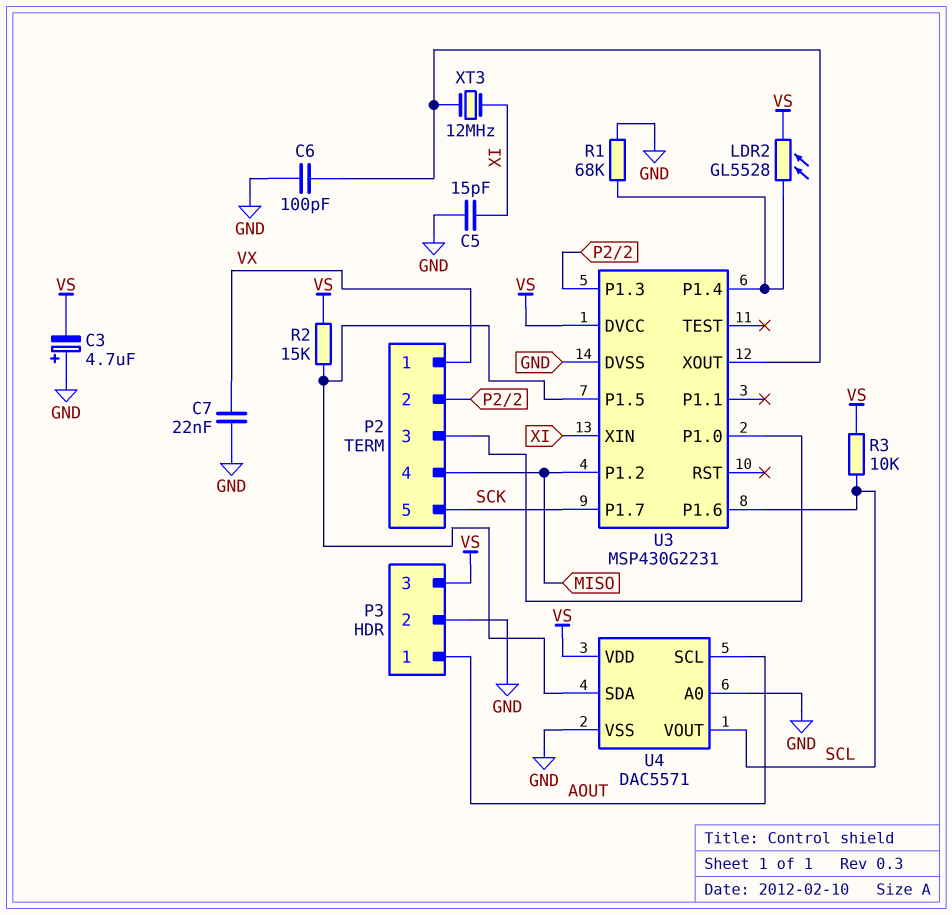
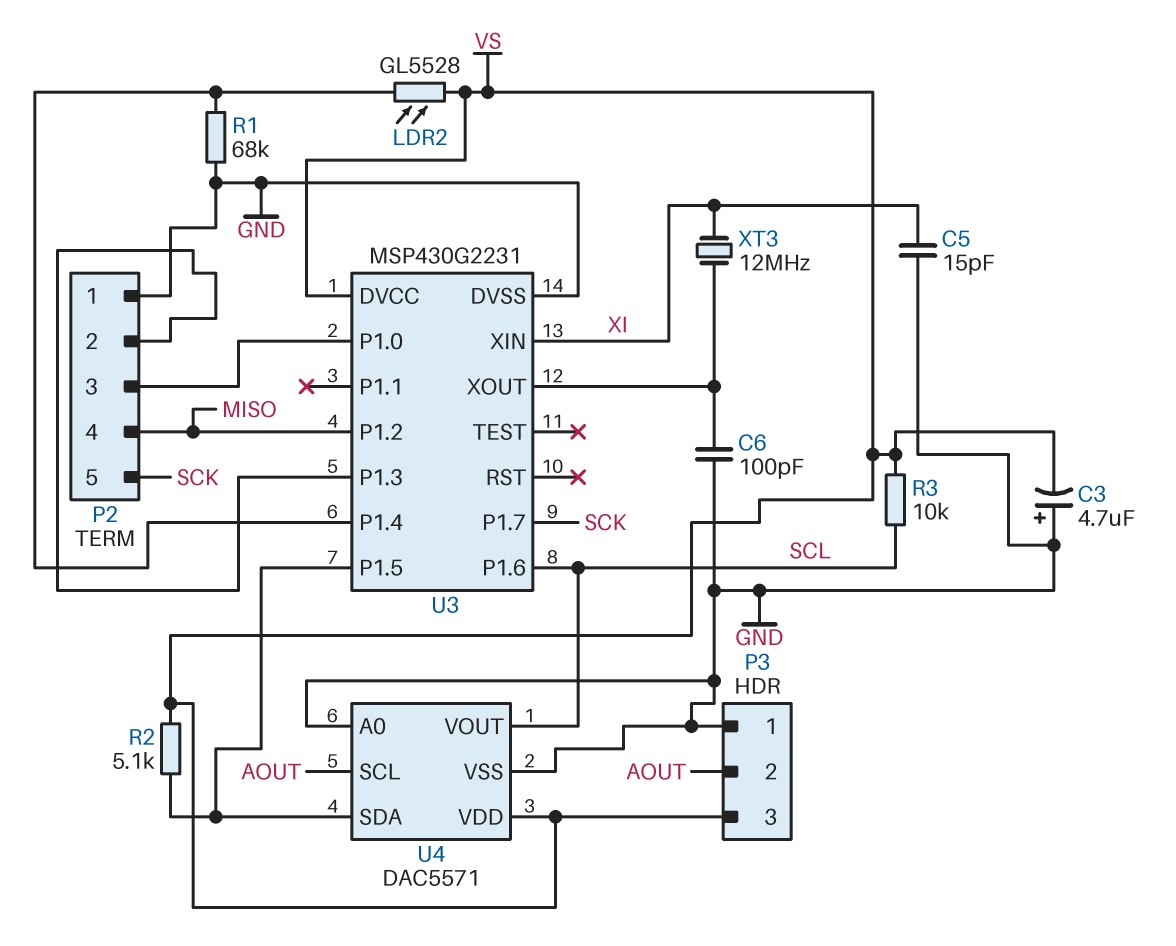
C7: 22nF (GND, VX) -> none
P2 pin 1: VX -> GND
P3 pin 1: AOUT -> GND
P3 pin 2: GND -> AOUT
R2: 15k (U3/P1.5, VS) -> 5.1k (U3/P1.5, VS)

